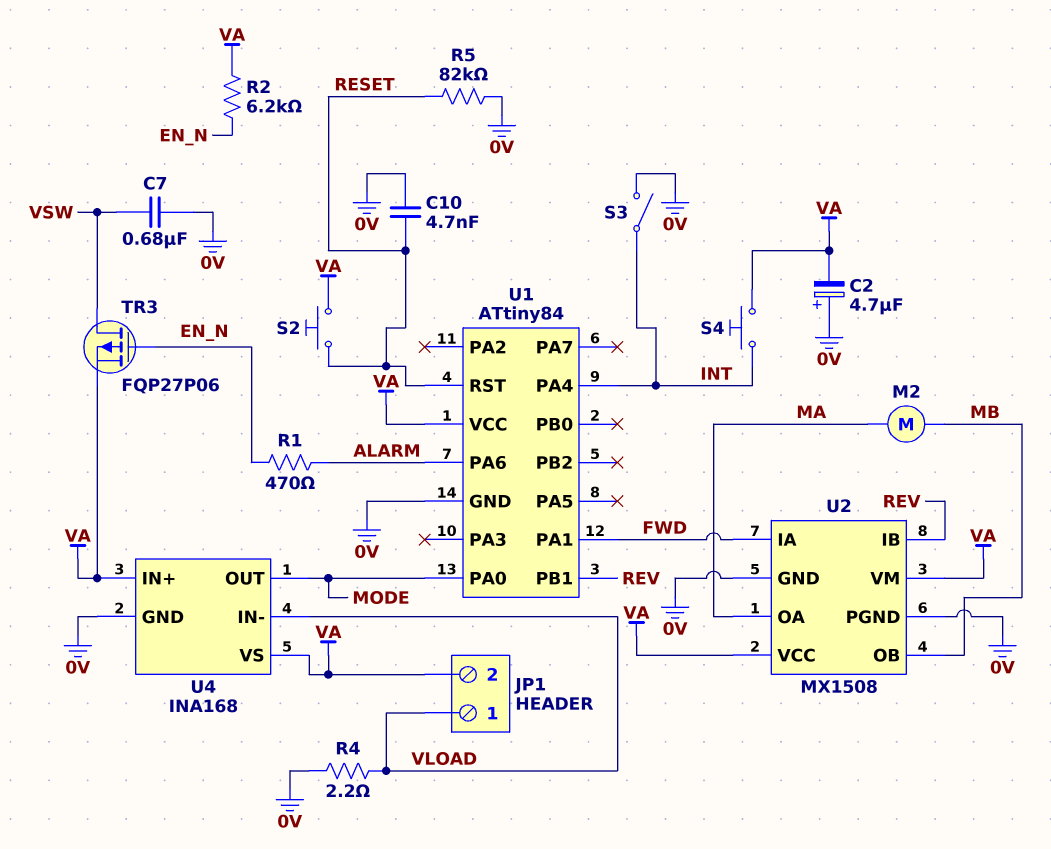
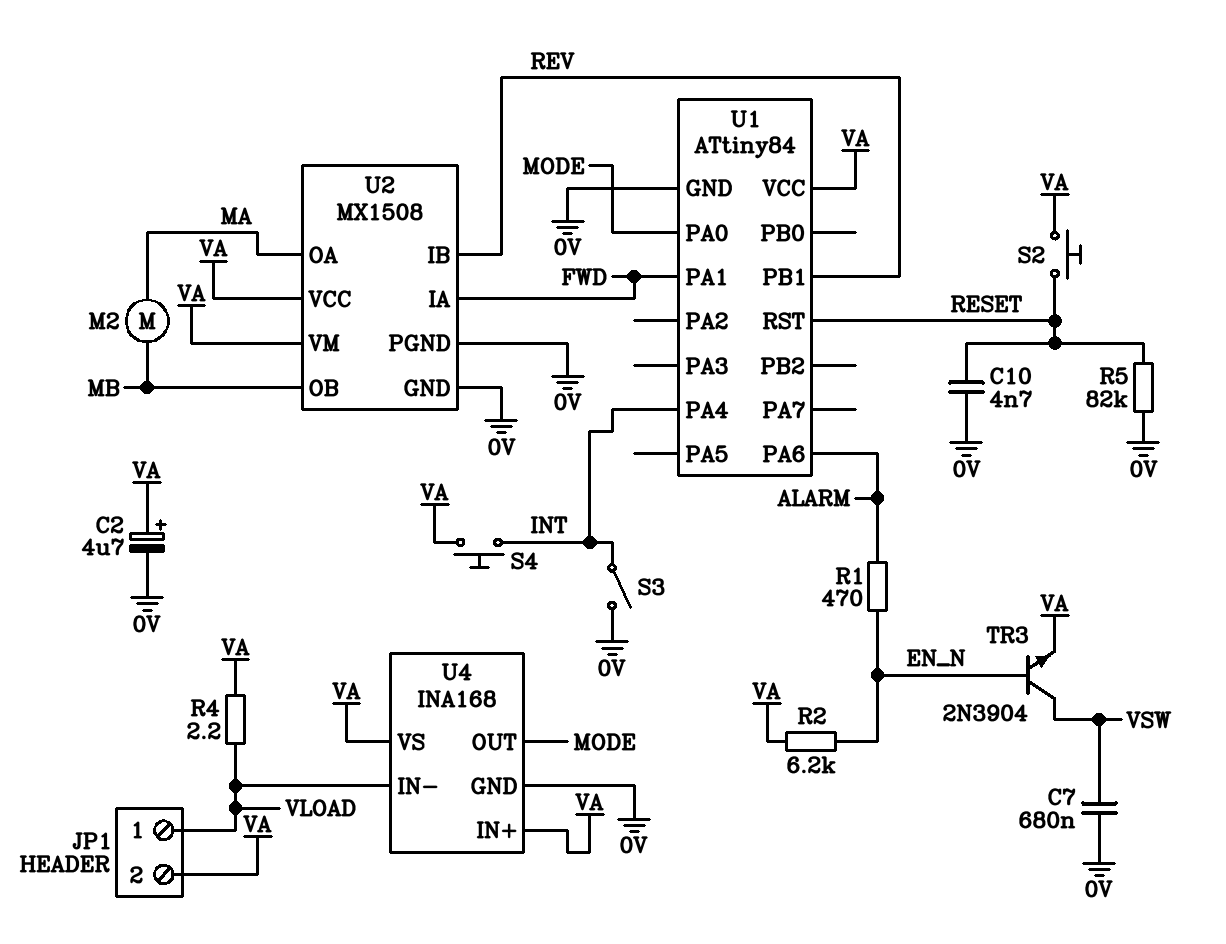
C2: 4.7uF (plus 0V, minus VA) -> 4.7uF (plus VA, minus 0V)
R4: 2.2 (0V, VLOAD) -> 2.2 (VA, VLOAD)
TR3: PMOS FQP27P06 (G EN_N, D VSW, S VA) -> NPN 2N3904 (B EN_N, C VSW, E VA)

